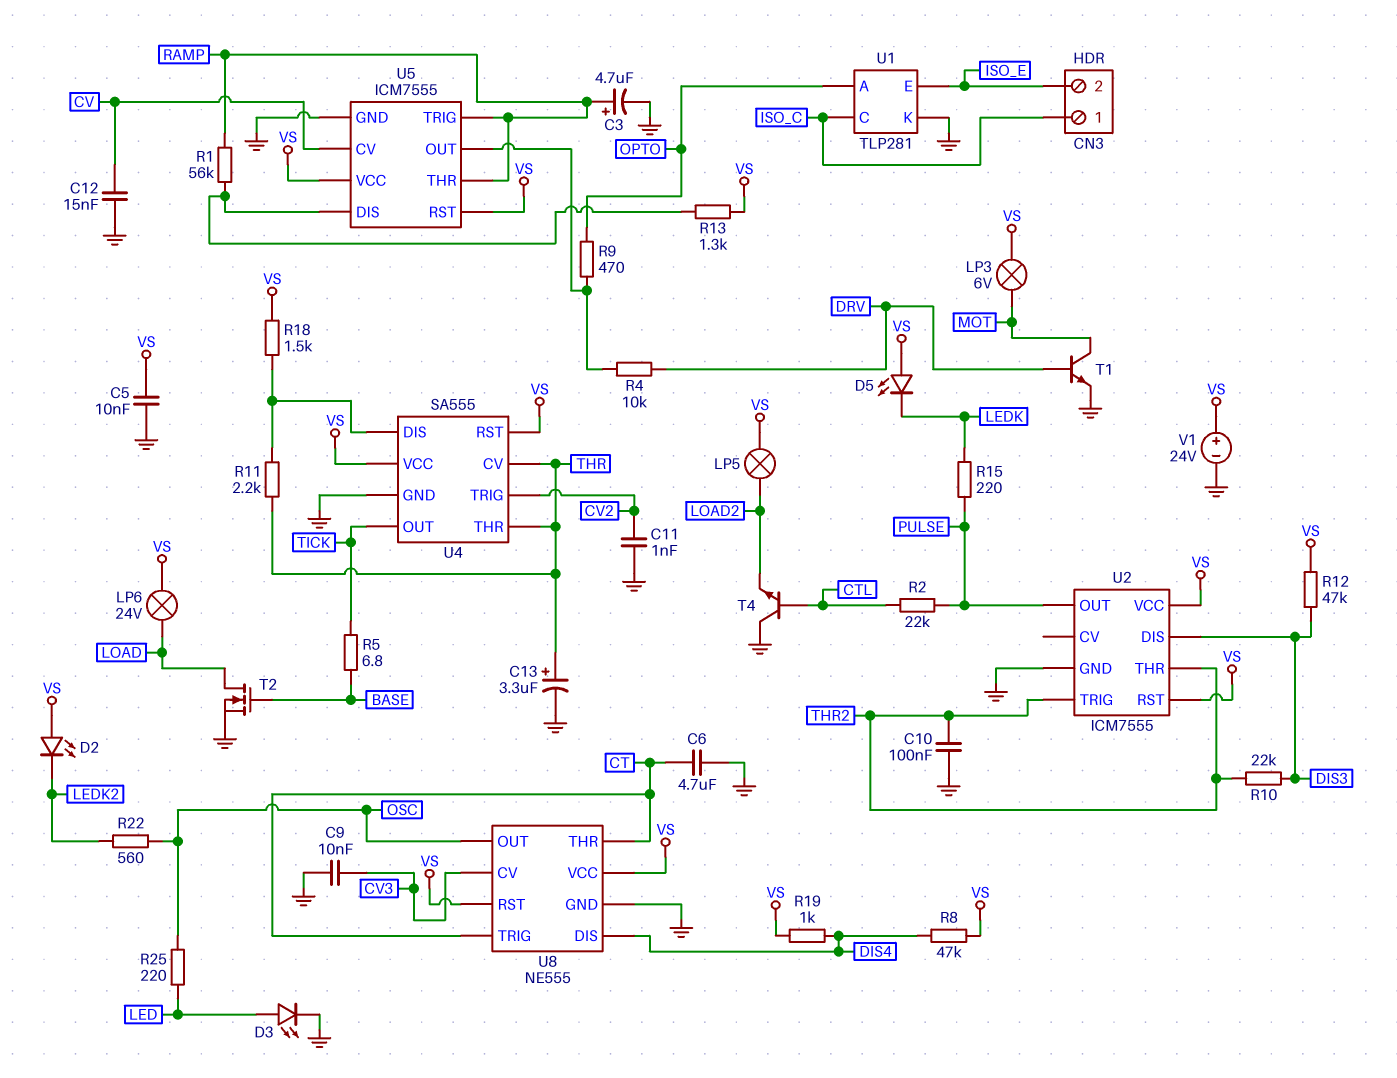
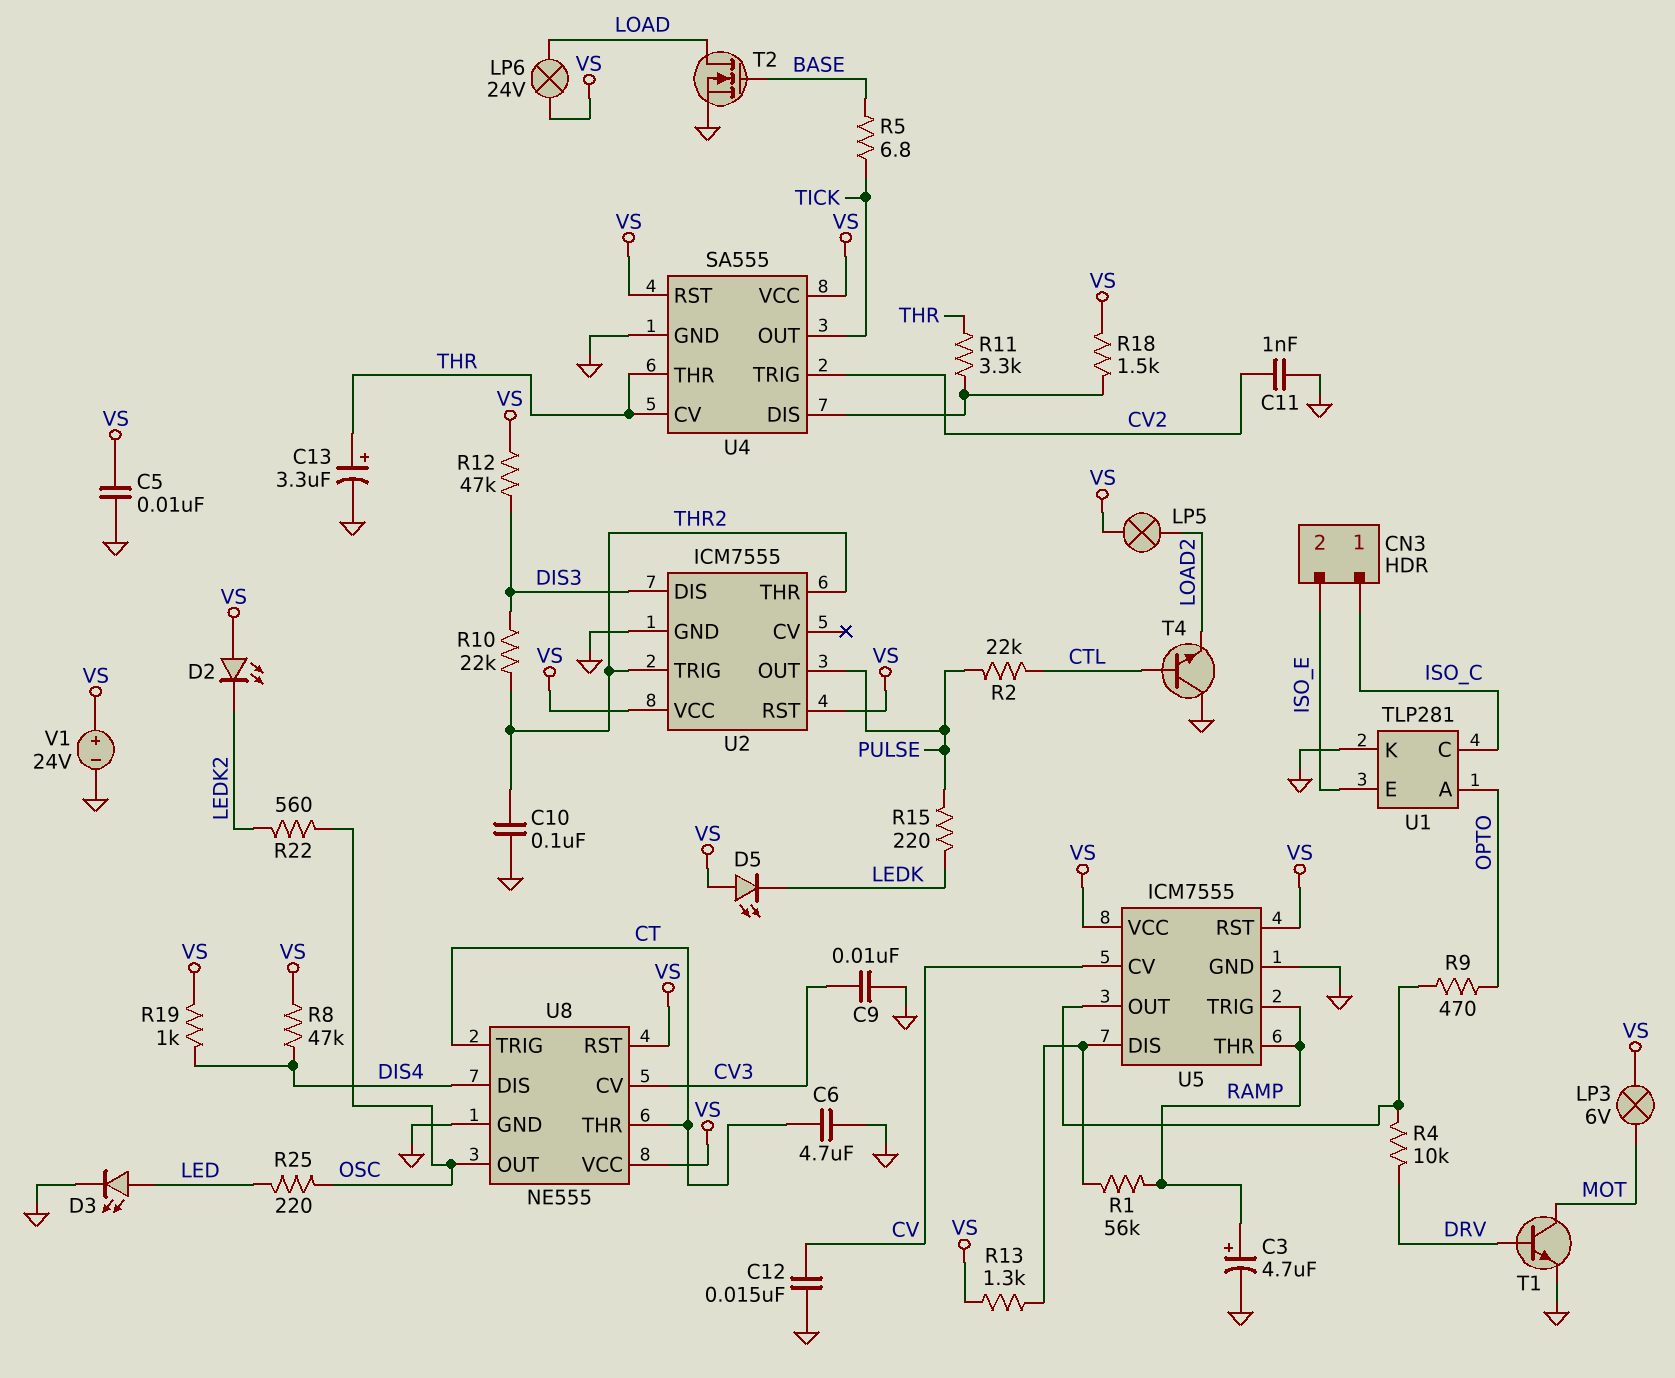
R11: 2.2k (THR, U4/DIS) -> 3.3k (THR, U4/DIS)

